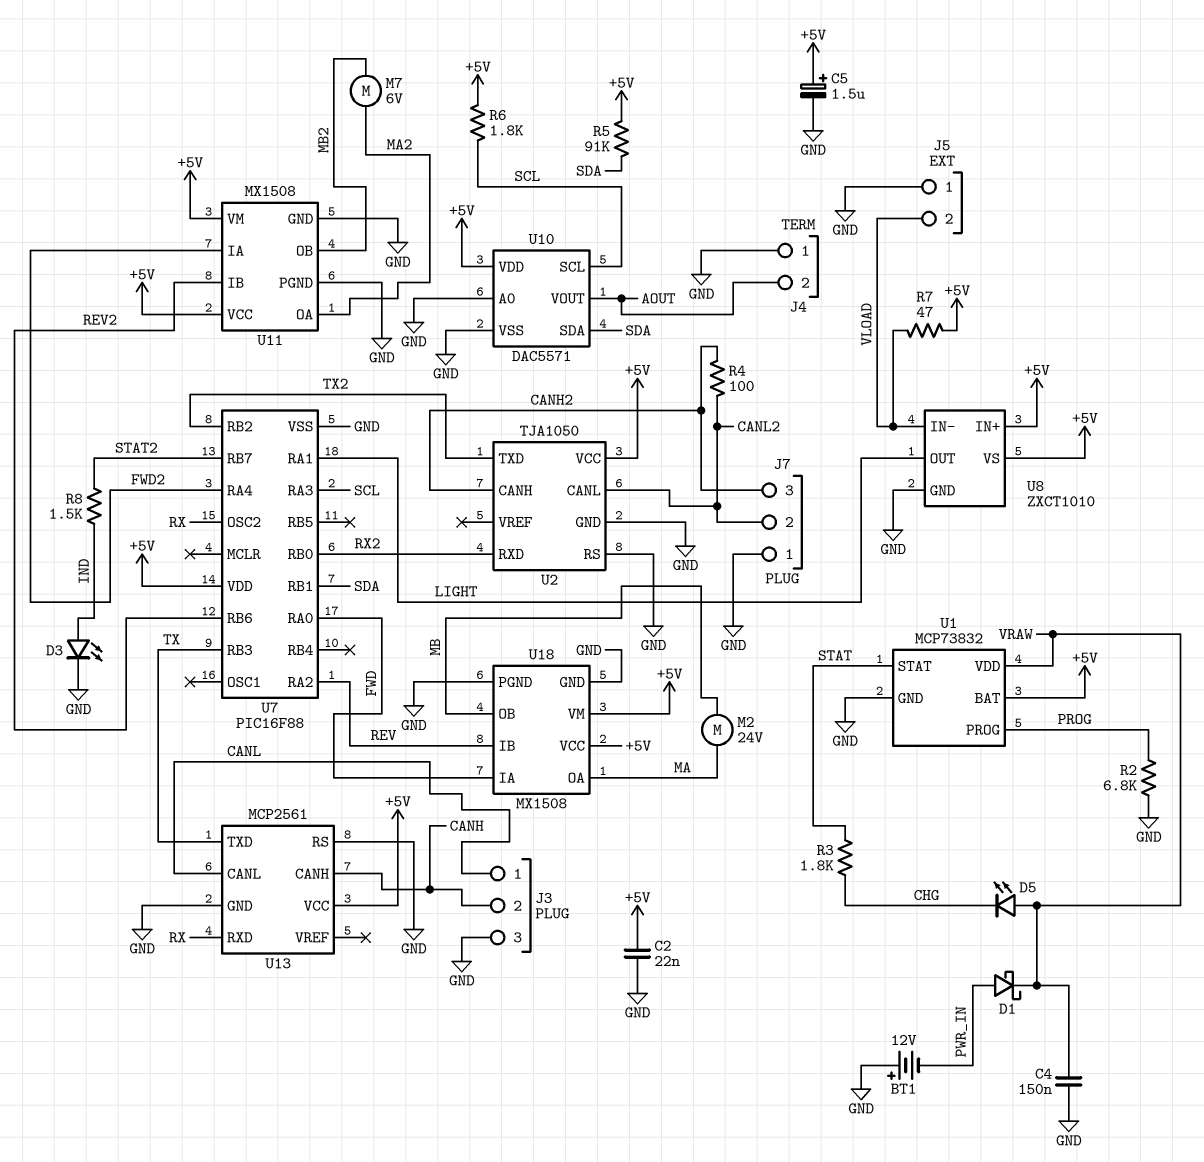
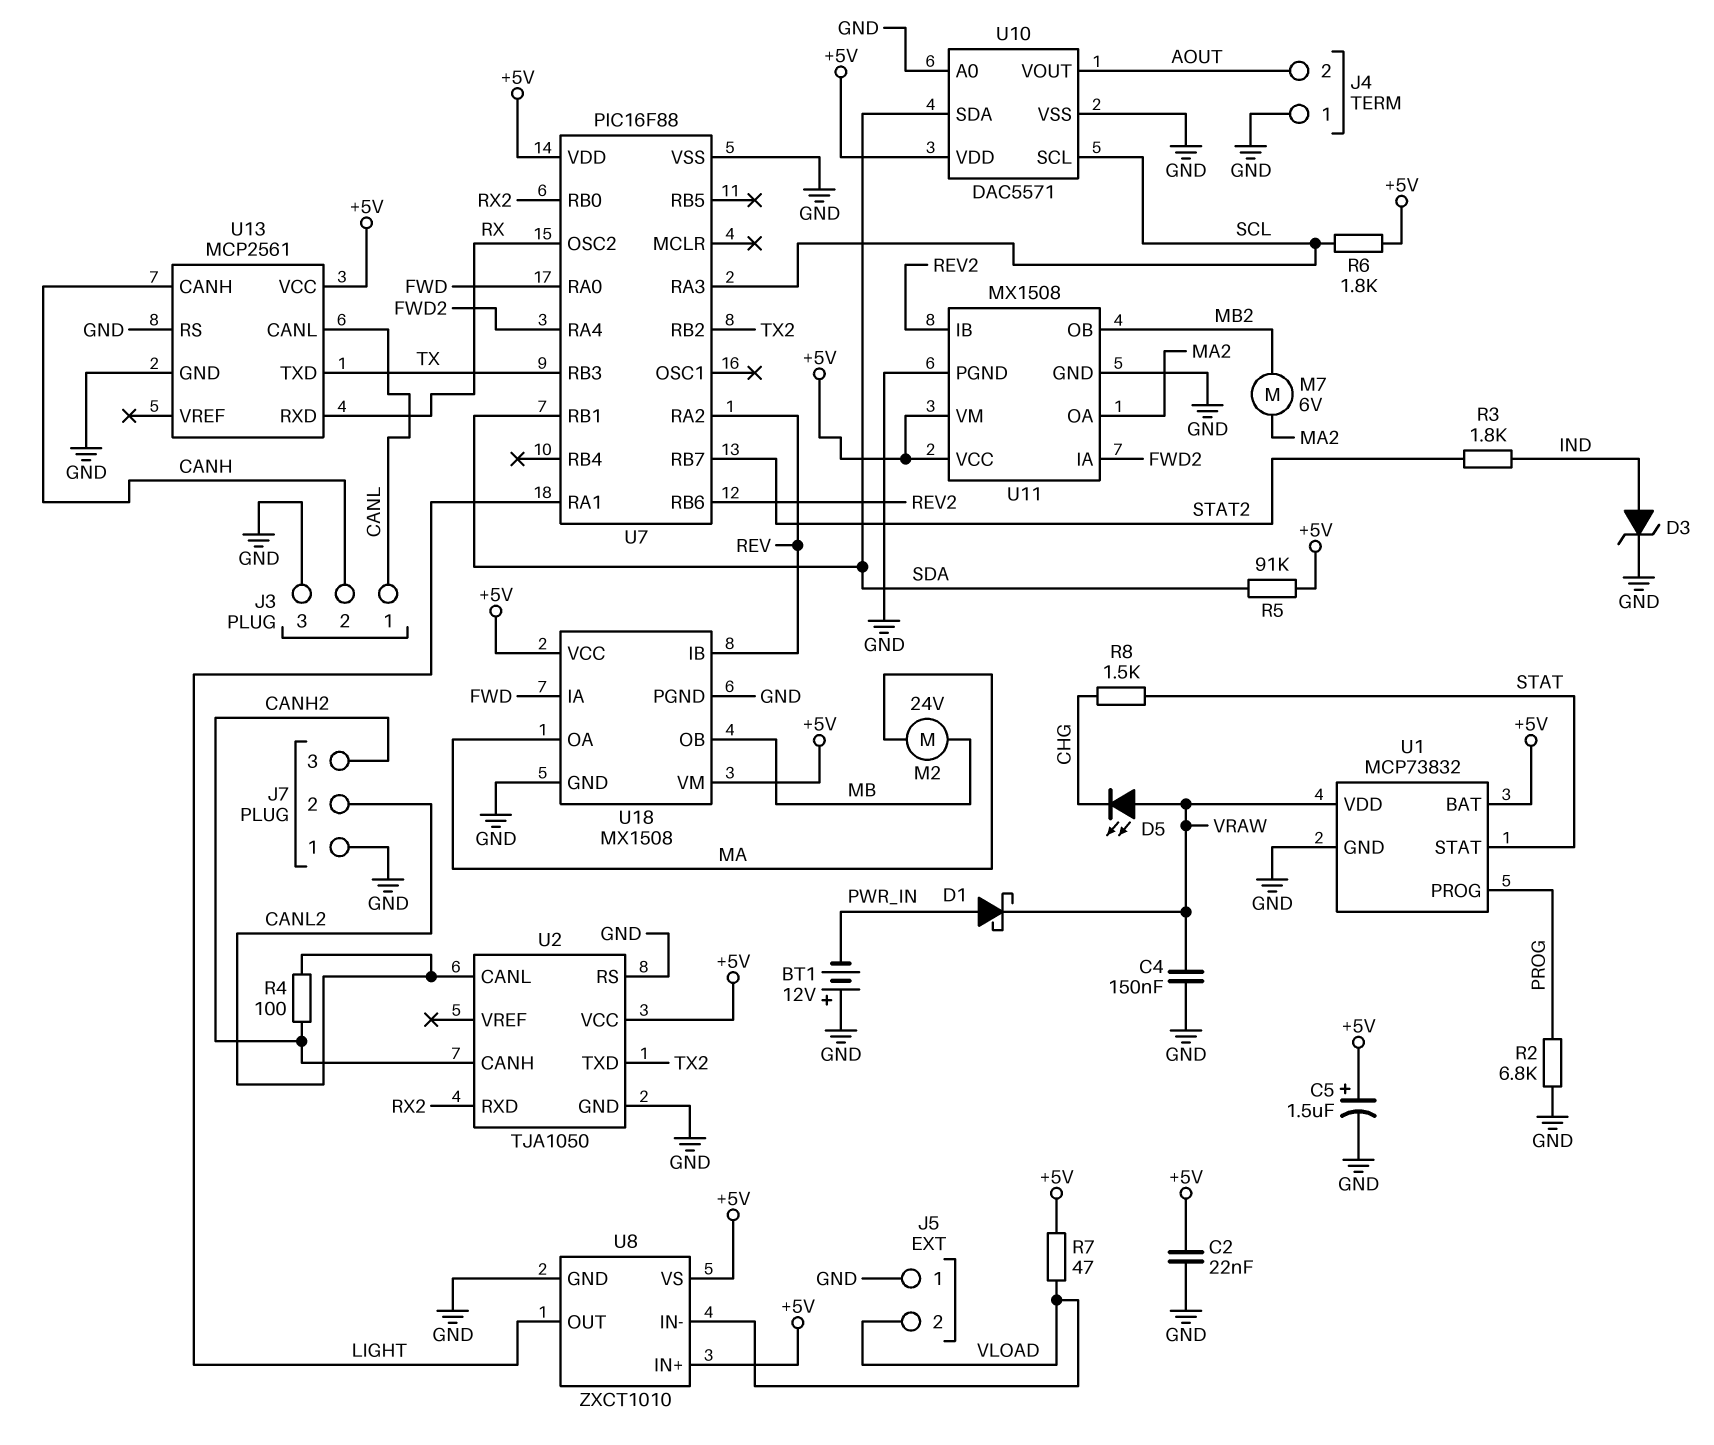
D3: LED (A IND, K GND) -> zener (A IND, K GND)
R3: 1.8k (CHG, STAT) -> 1.8k (IND, STAT2)
R8: 1.5k (IND, STAT2) -> 1.5k (CHG, STAT)

